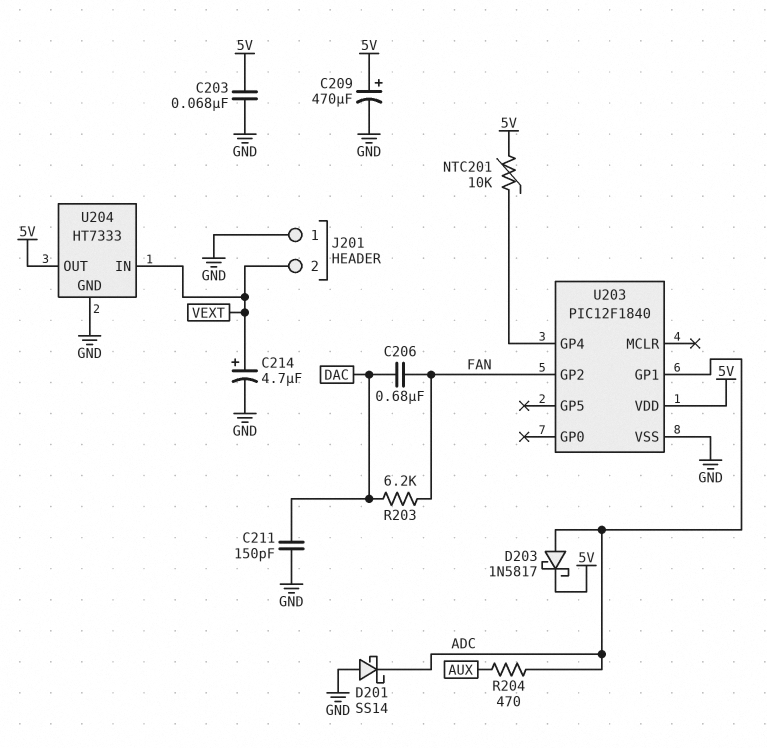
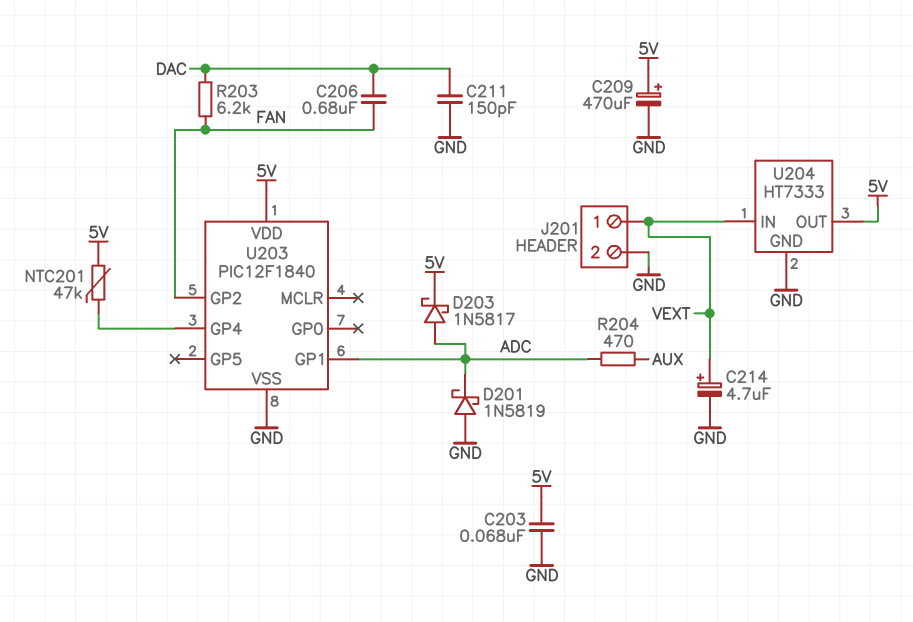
D201: schottky SS14 (A GND, K ADC) -> schottky 1N5819 (A GND, K ADC)
J201 pin 1: GND -> VEXT
J201 pin 2: VEXT -> GND
NTC201: 10k (5V, U203/GP4) -> 47k (5V, U203/GP4)

